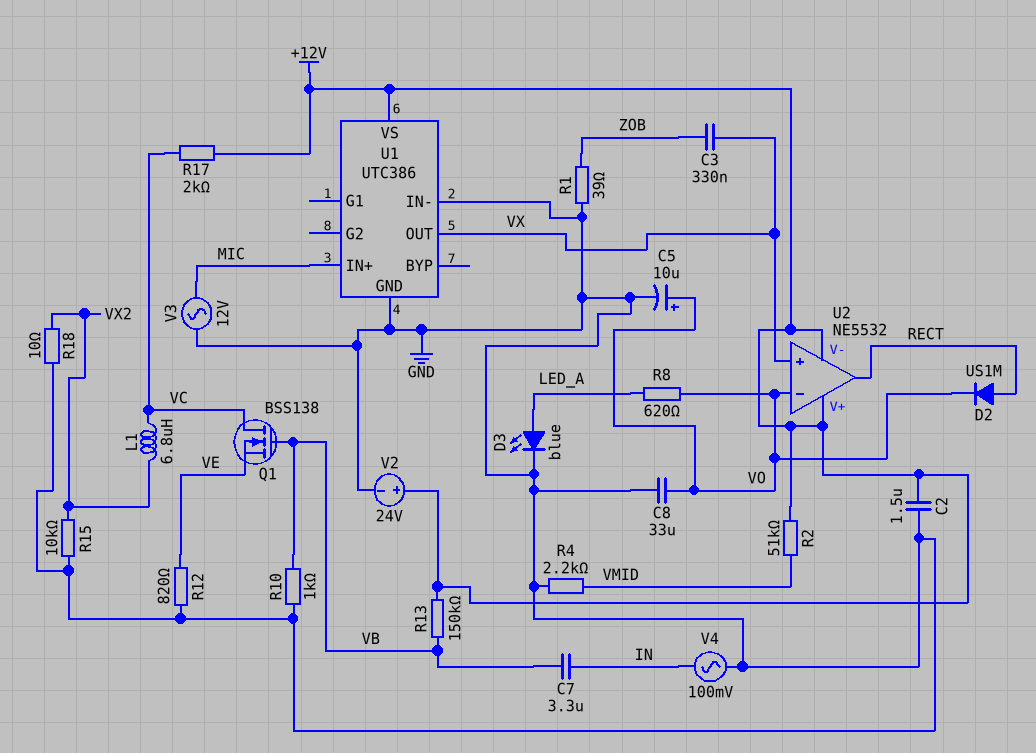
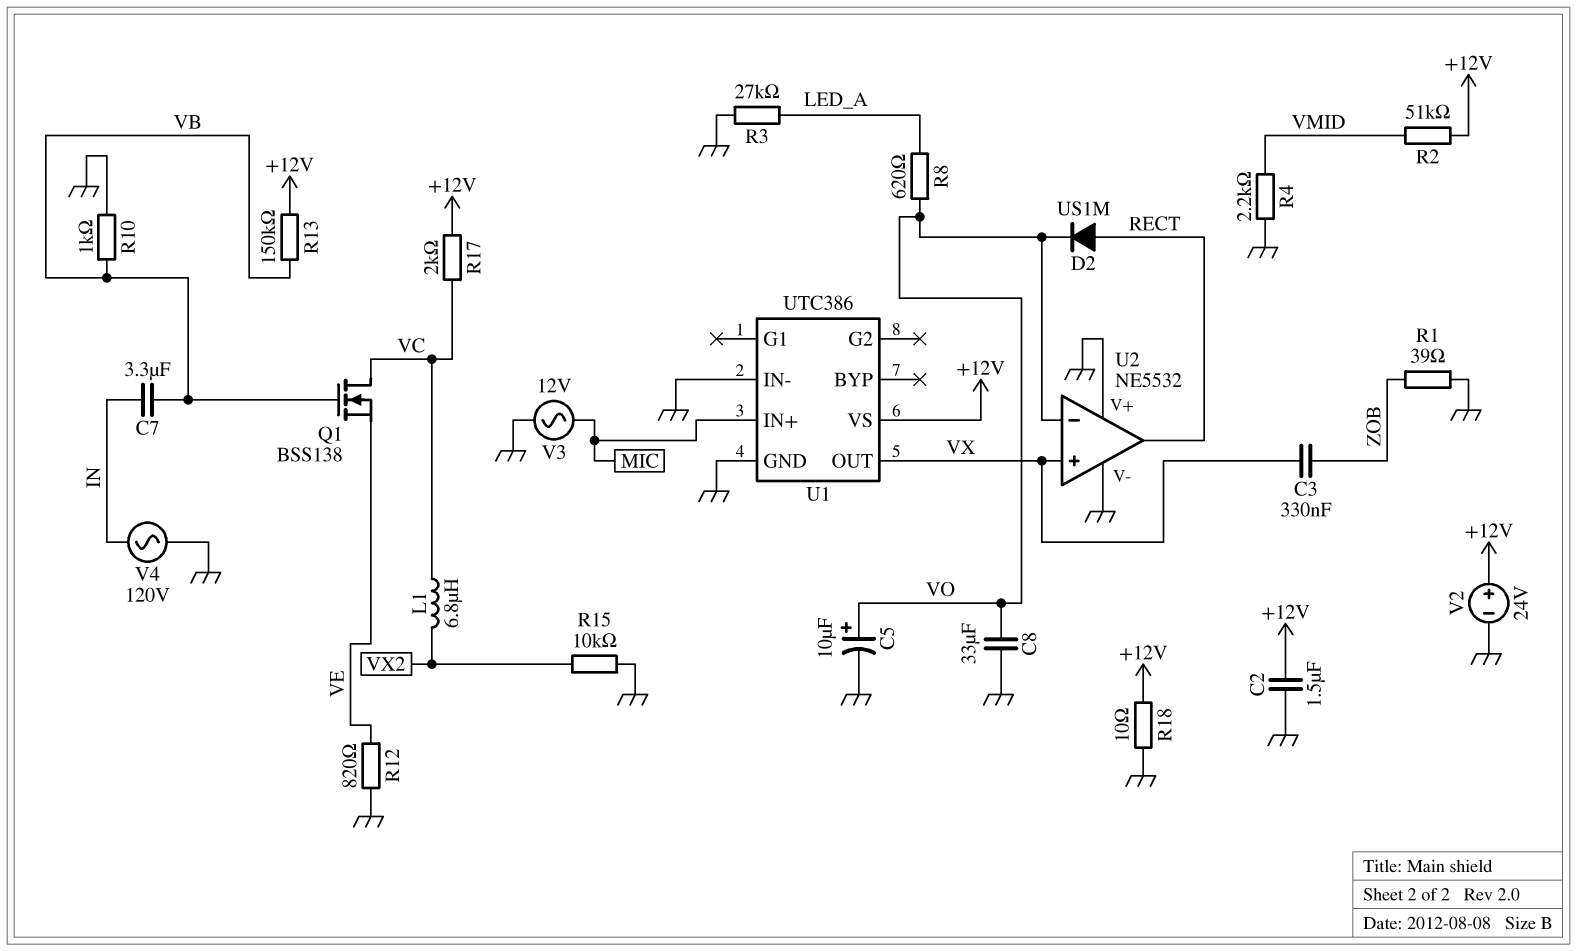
D3: LED blue (A LED_A, K GND) -> none
R3: none -> 27k (GND, LED_A)
R18: 10 (GND, VX2) -> 10 (+12V, GND)
U2 pin V+: +12V -> GND
U2 pin V-: +12V -> GND
V4: AC 100mV (GND, IN) -> AC 120V (GND, IN)

